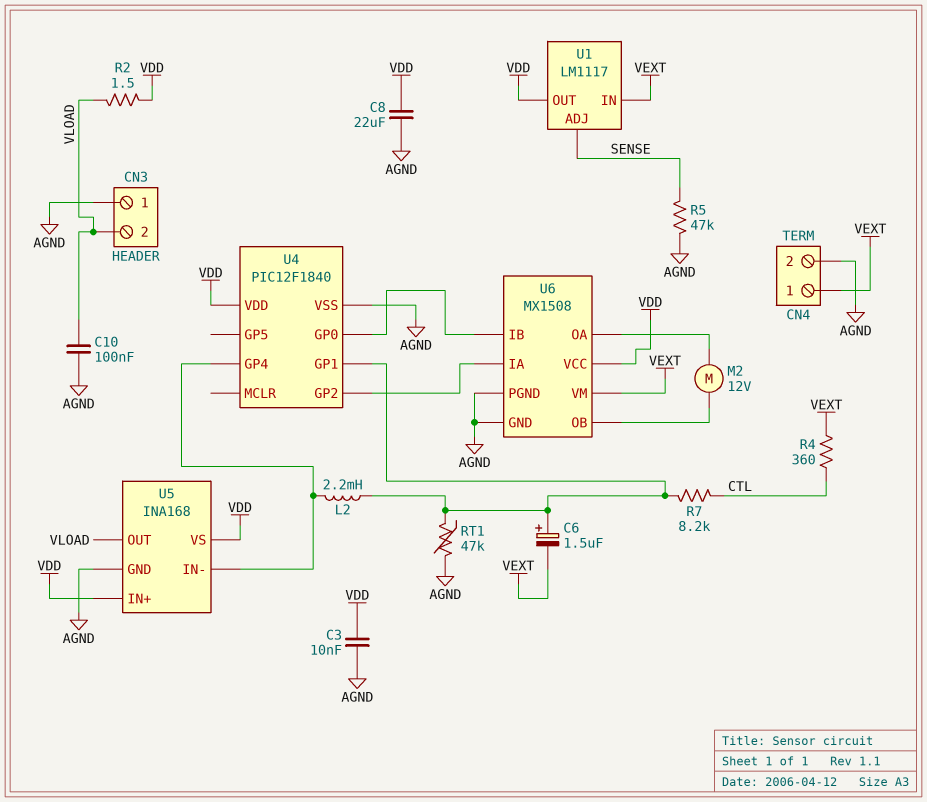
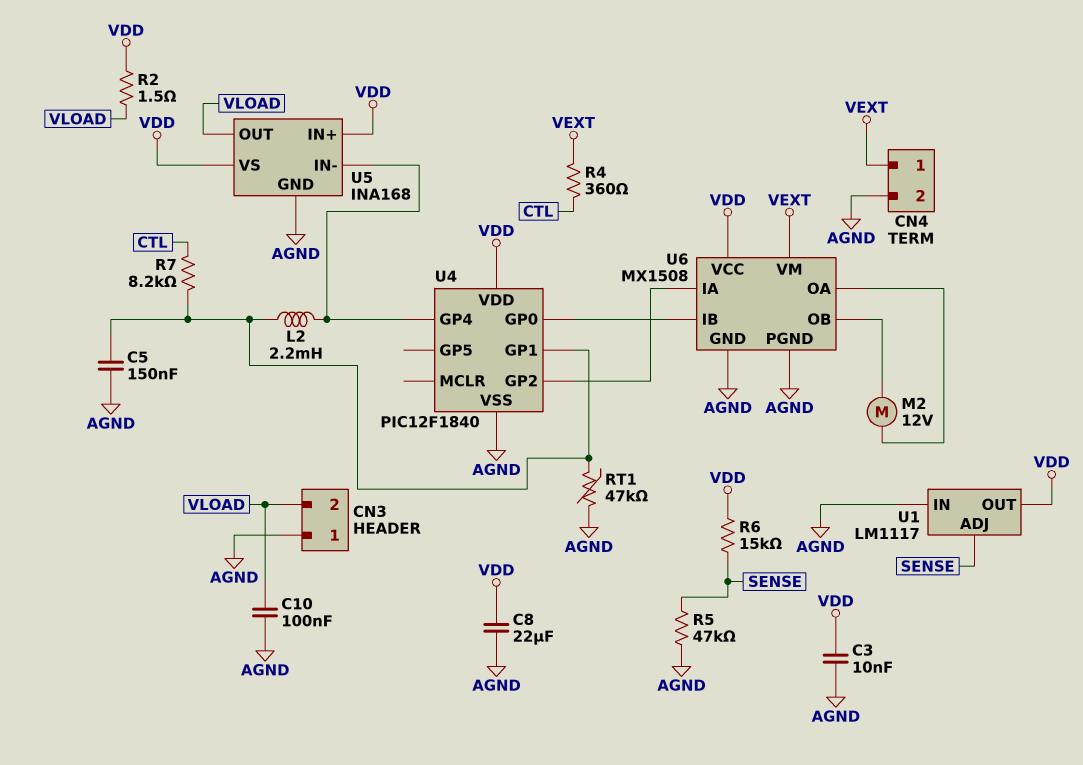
C5: none -> 150nF (AGND, U4/GP1)
C6: 1.5uF (plus U4/GP1, minus VEXT) -> none
R6: none -> 15k (SENSE, VDD)
U1 pin IN: VEXT -> AGND

